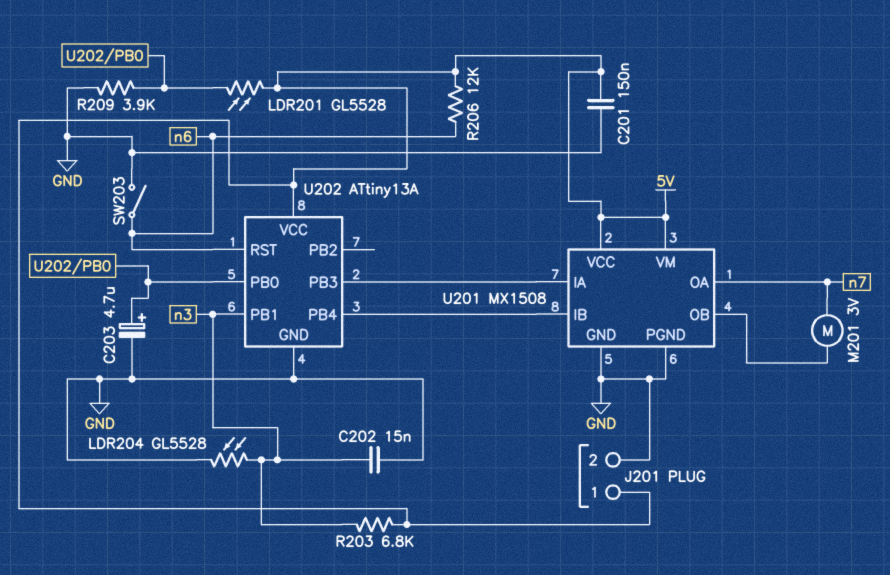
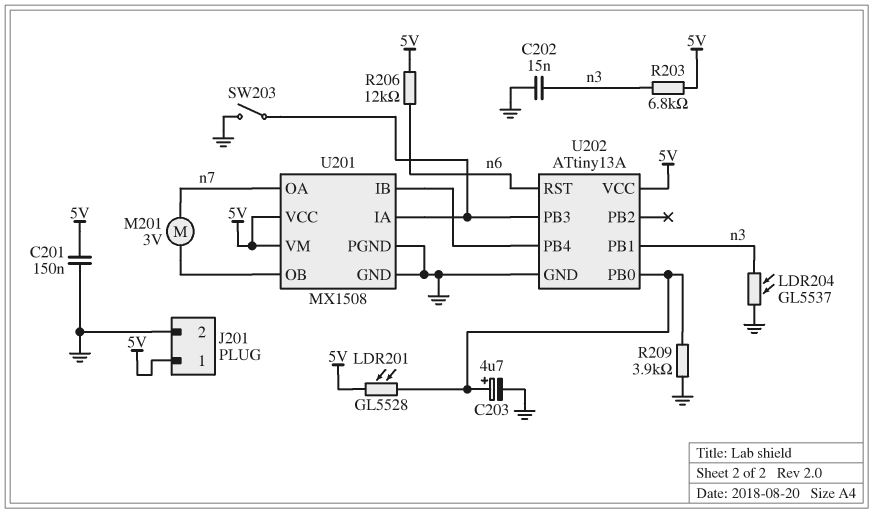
LDR204: GL5528 (GND, n3) -> GL5537 (GND, n3)
SW203: switch (GND, n6) -> switch (GND, U201/IA)

